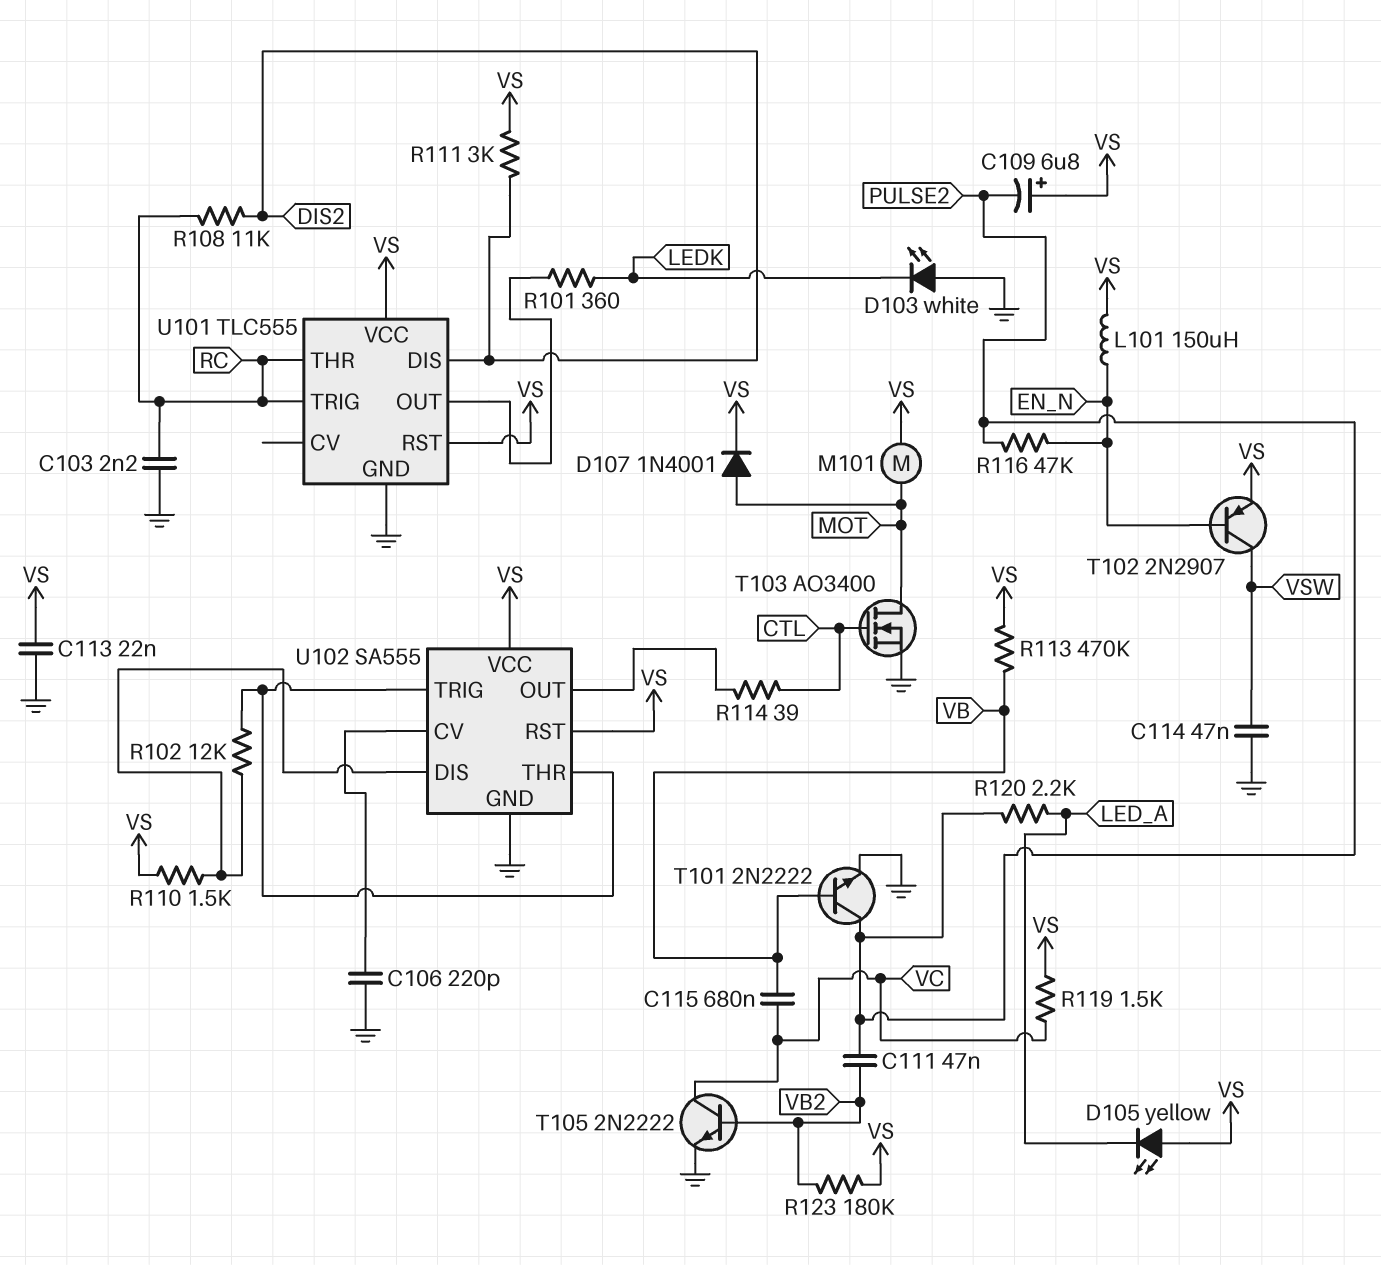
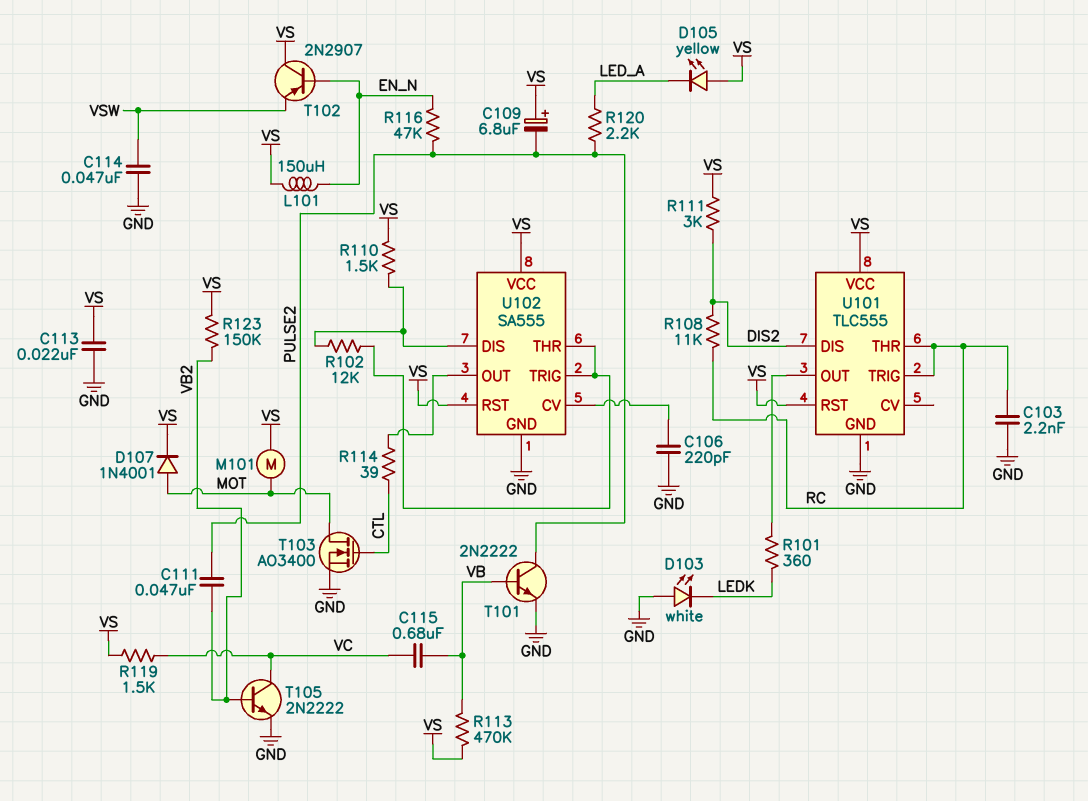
R123: 180k (VB2, VS) -> 150k (VB2, VS)
T102: PNP 2N2907 (B EN_N, C VSW, E VS) -> PNP 2N2907 (B EN_N, C VS, E VSW)

